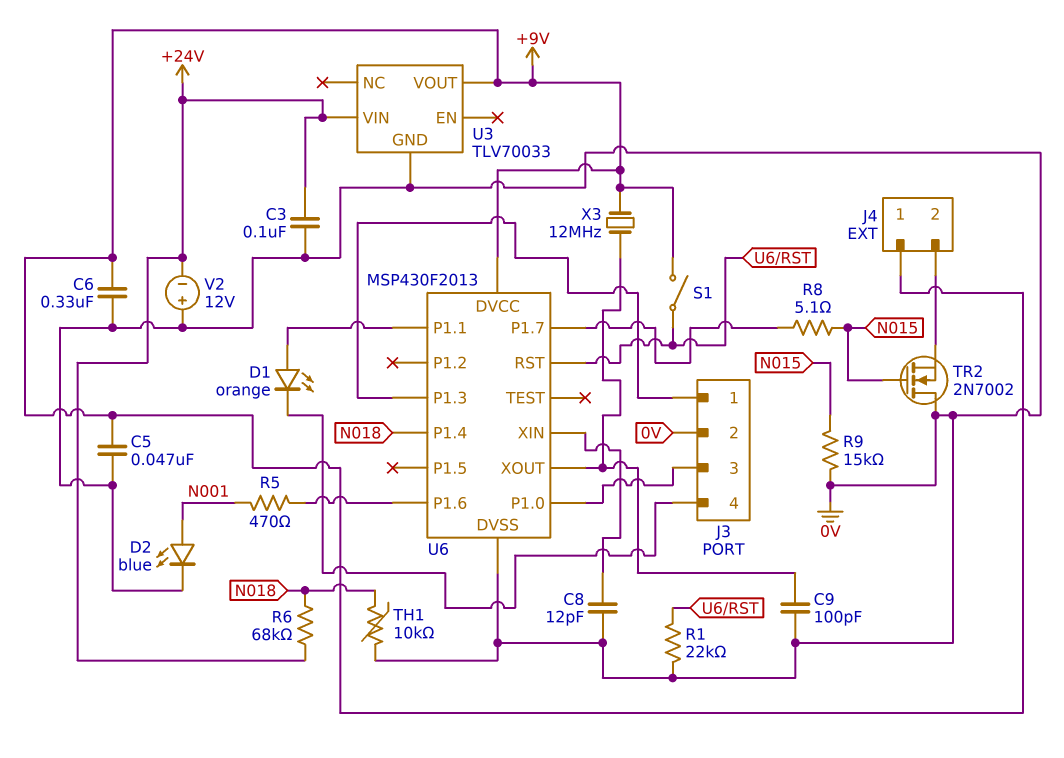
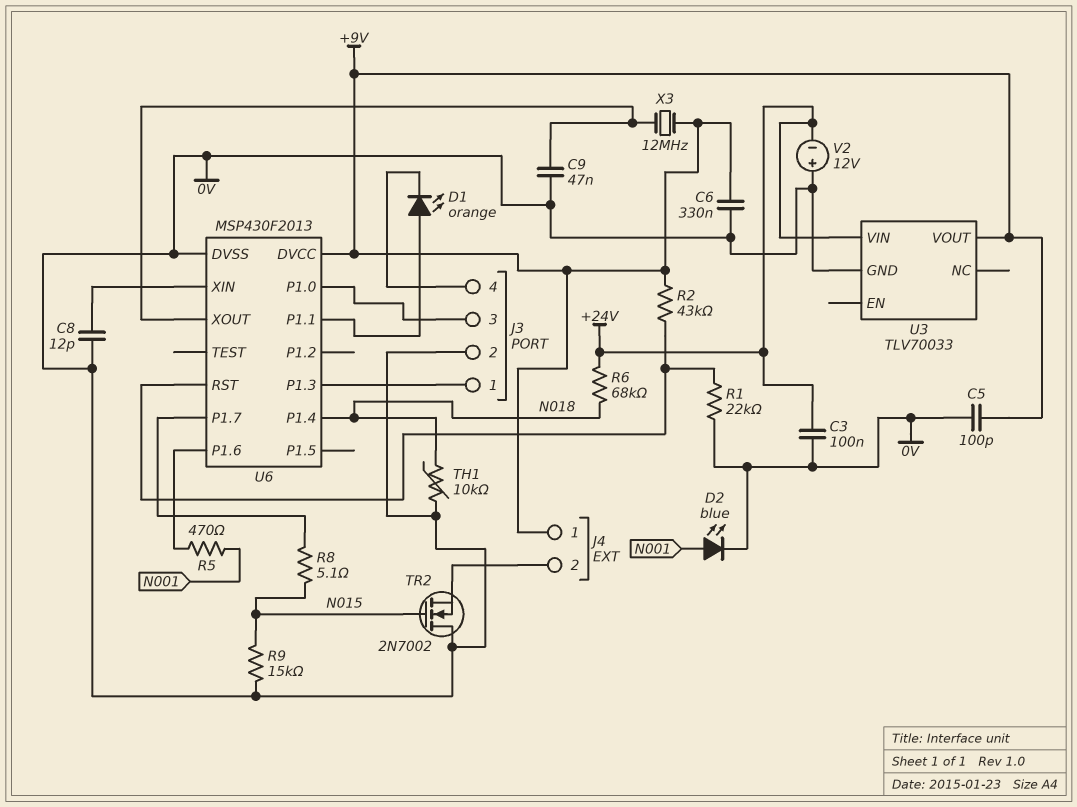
C5: 47nF (+9V, 0V) -> 100pF (+9V, 0V)
C9: 100pF (0V, U6/XOUT) -> 47nF (0V, U6/XOUT)
R2: none -> 43k (+9V, U6/RST)
S1: switch (+9V, U6/RST) -> none

